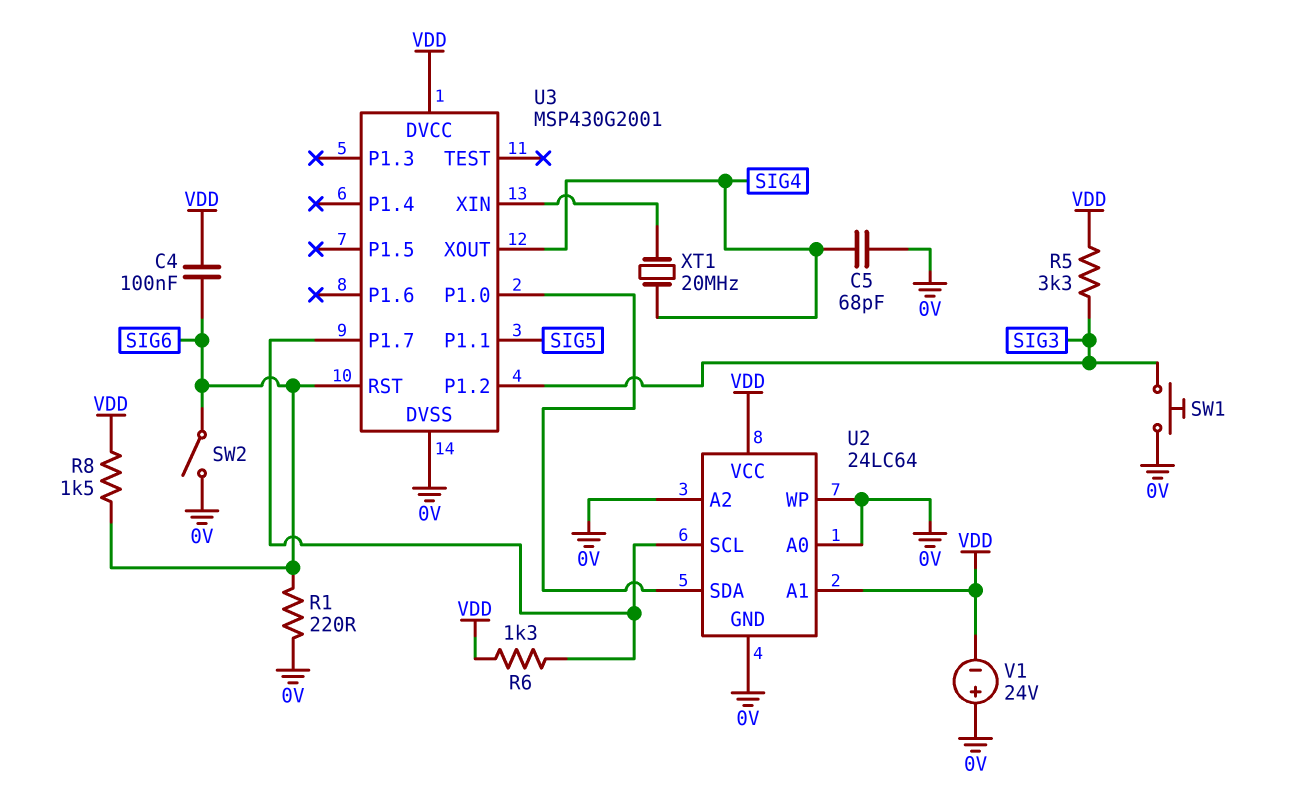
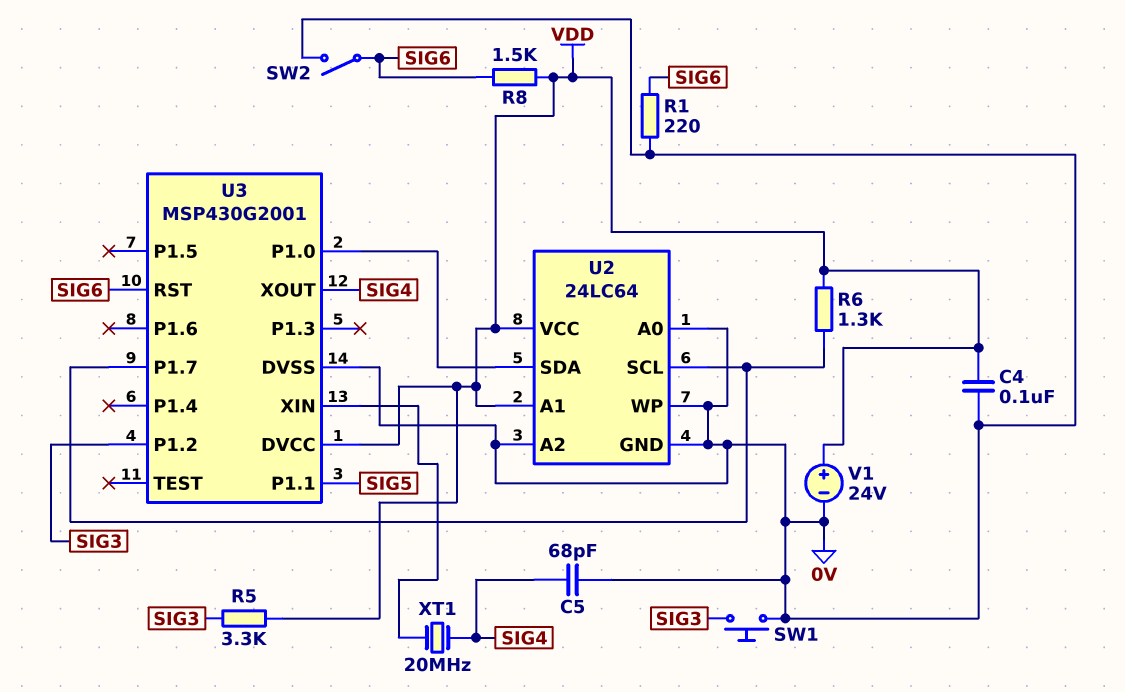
C4: 100nF (SIG6, VDD) -> 100nF (0V, VDD)
V1: 24V (plus 0V, minus VDD) -> 24V (plus VDD, minus 0V)

